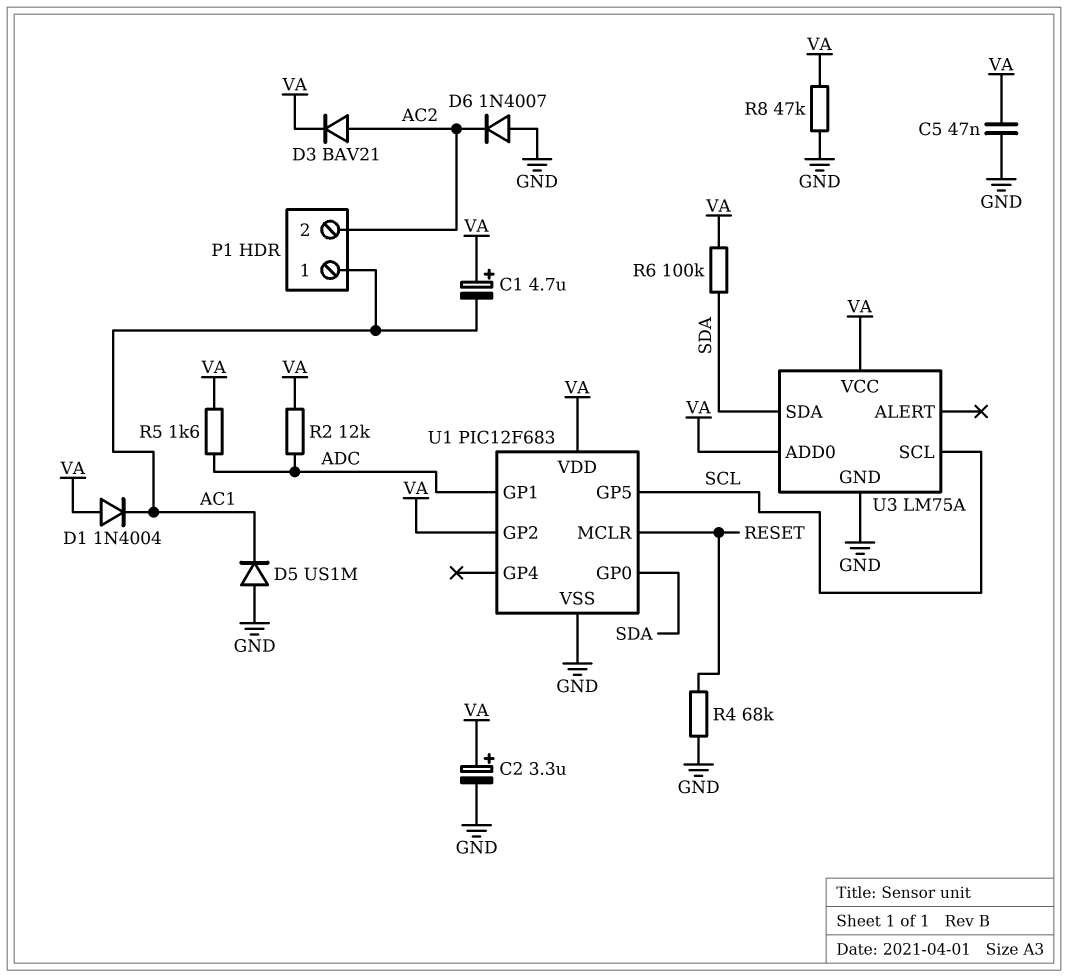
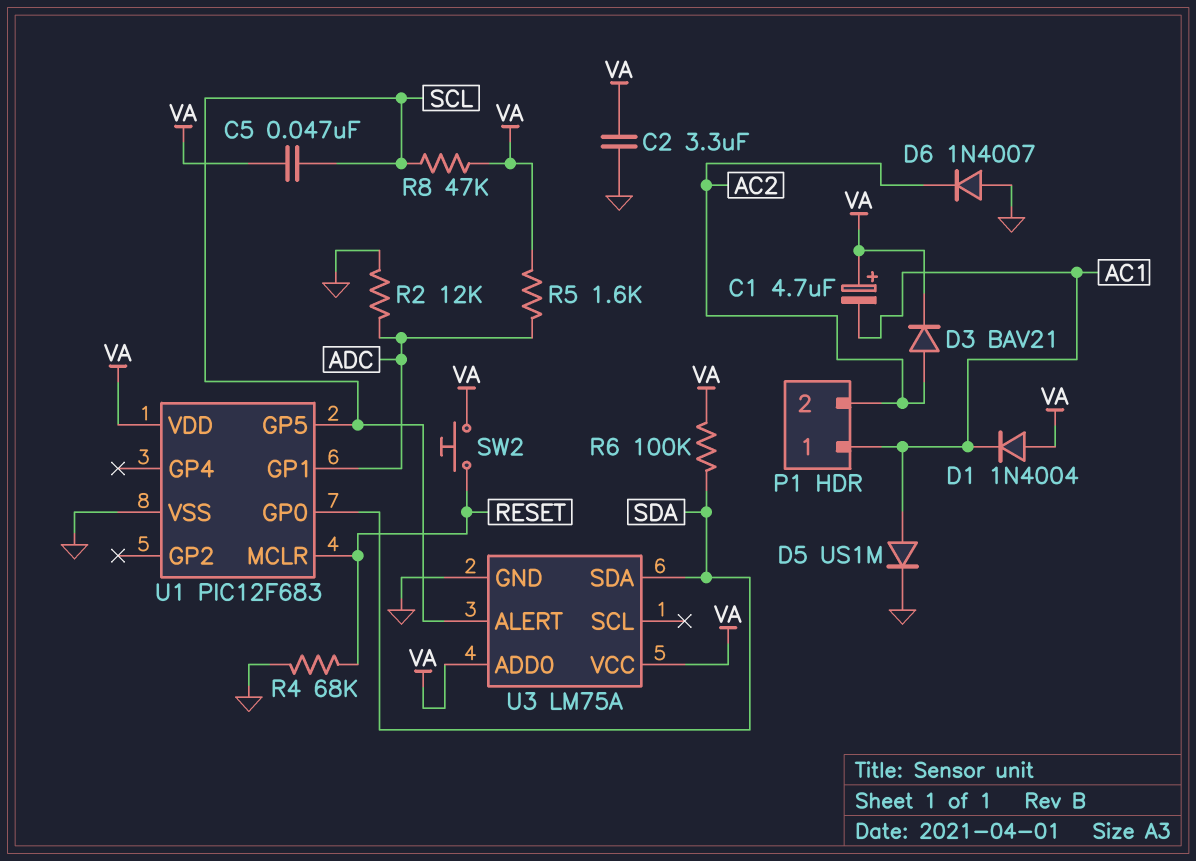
C2: 3.3uF (plus VA, minus GND) -> 3.3uF (GND, VA)
C5: 47nF (GND, VA) -> 47nF (SCL, VA)
D5: diode US1M (A GND, K AC1) -> diode US1M (A AC1, K GND)
R2: 12k (ADC, VA) -> 12k (ADC, GND)
R8: 47k (GND, VA) -> 47k (SCL, VA)
SW2: none -> button (RESET, VA)
U1 pin GP2: VA -> none
U3 pin ALERT: none -> SCL
U3 pin SCL: SCL -> none

